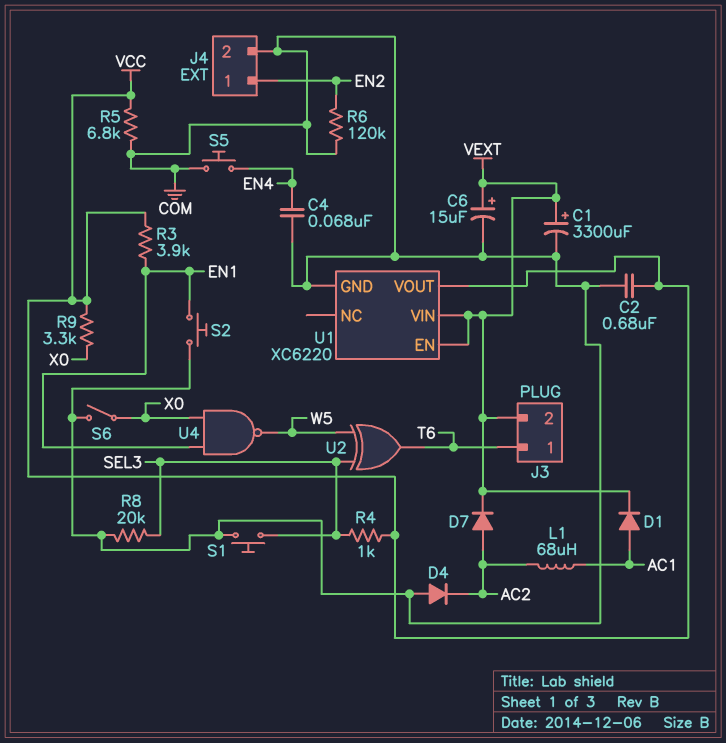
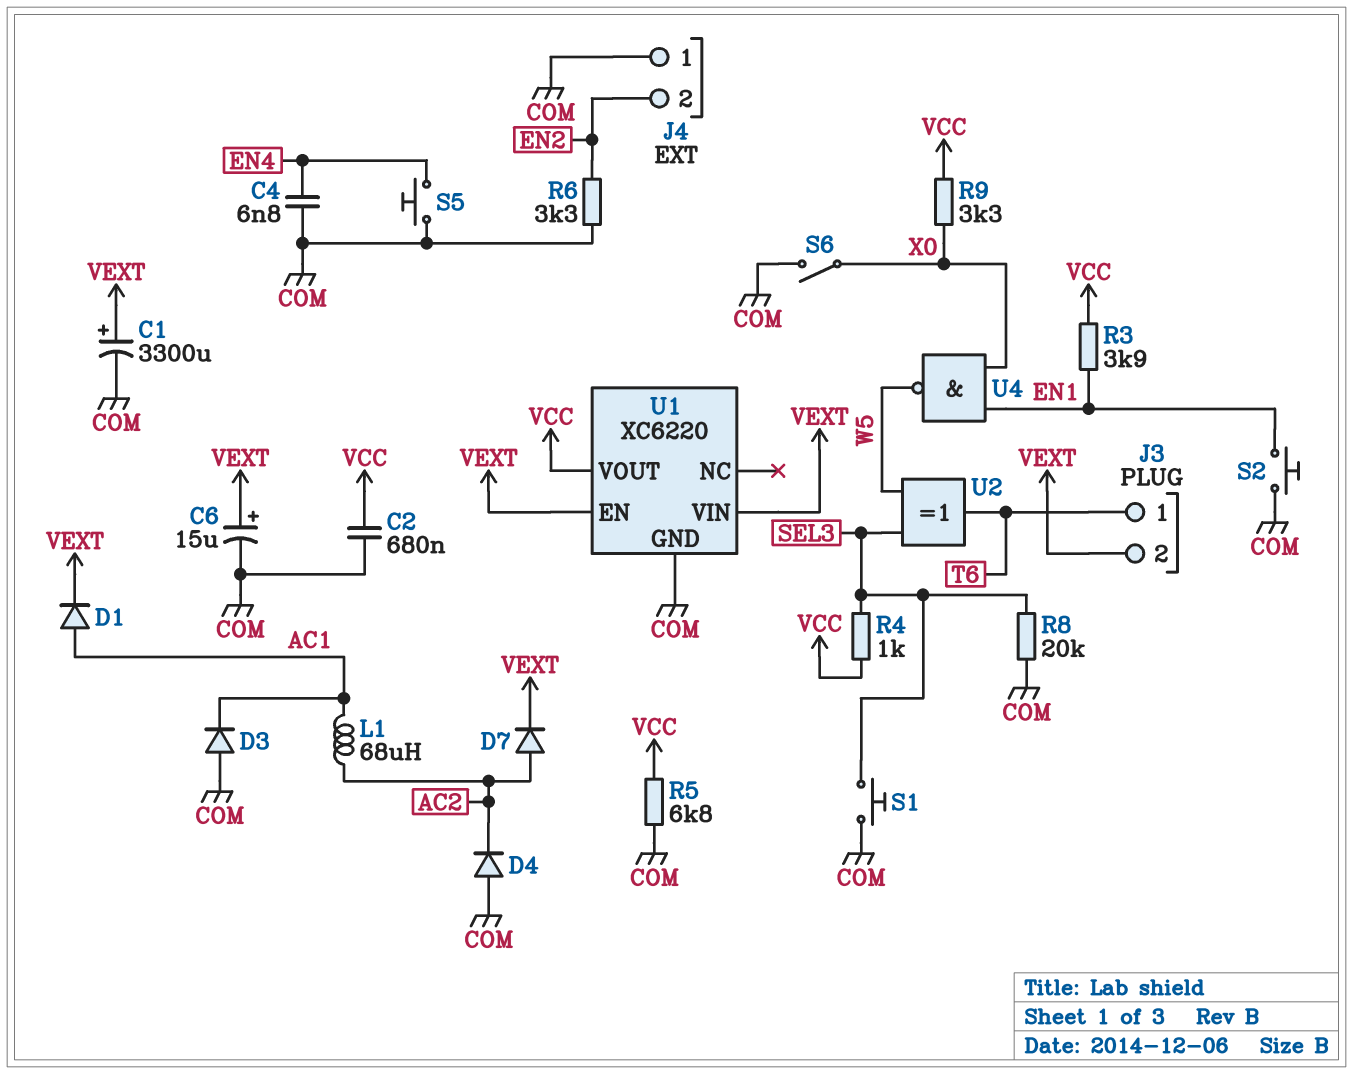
C4: 68nF (COM, EN4) -> 6.8nF (COM, EN4)
D3: none -> diode (A COM, K AC1)
J4 pin 1: EN2 -> COM
J4 pin 2: COM -> EN2
R6: 120k (COM, EN2) -> 3.3k (COM, EN2)

